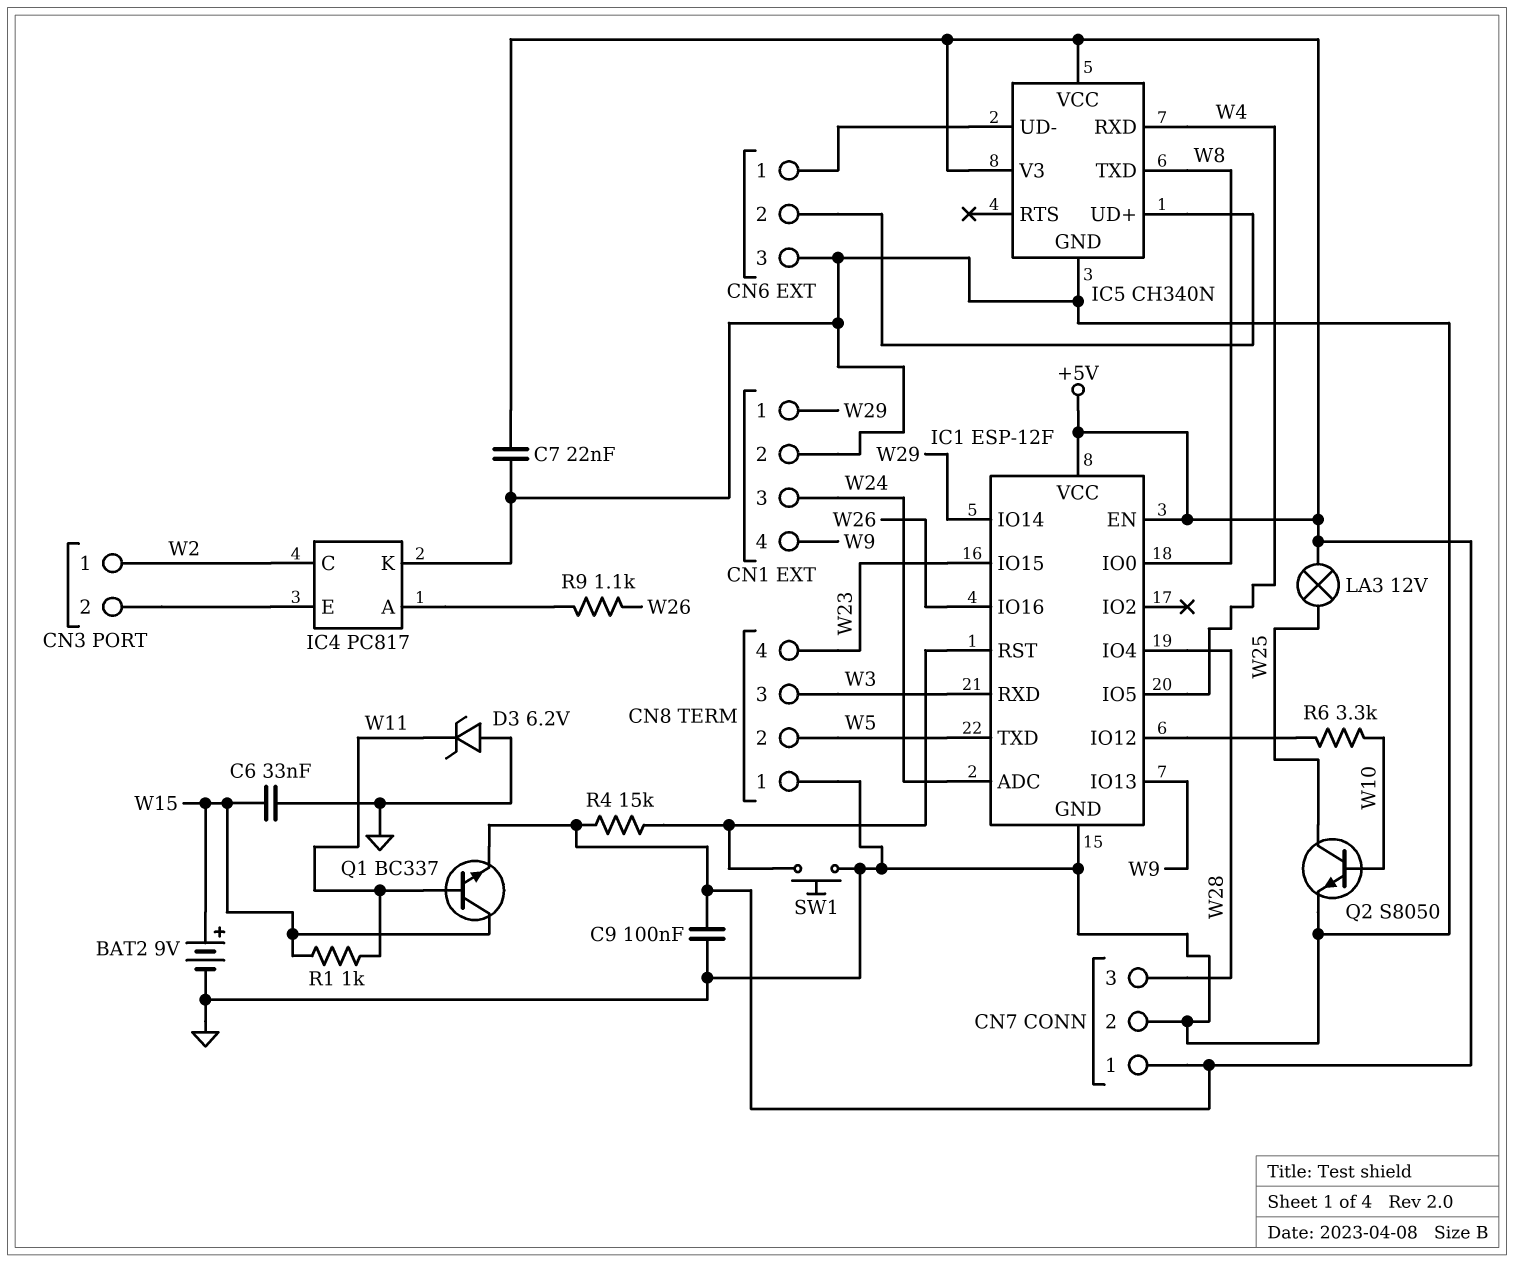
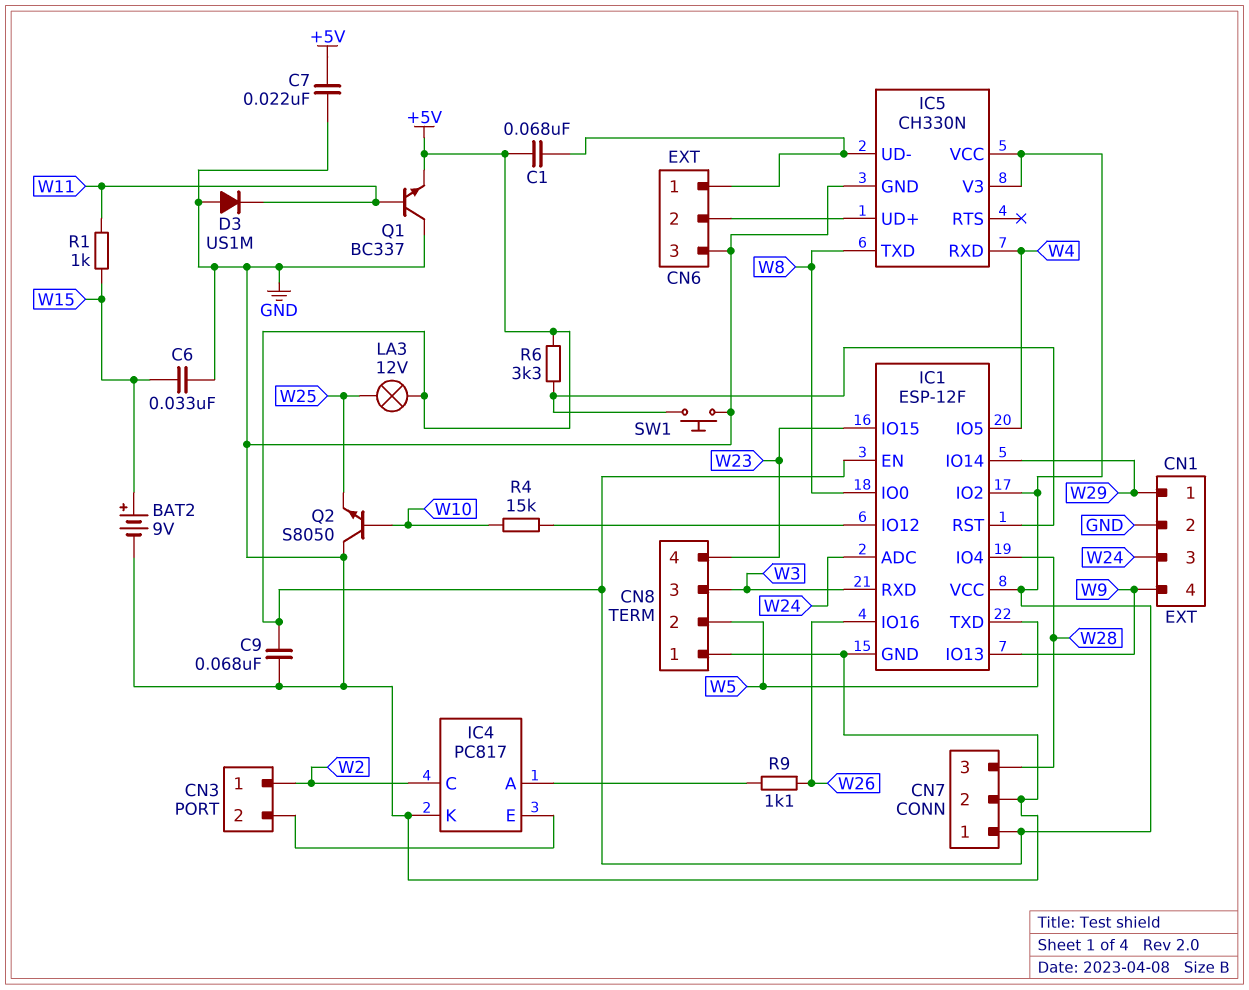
C1: none -> 68nF (+5V, CN6/1)
C9: 100nF (+5V, GND) -> 68nF (+5V, GND)
D3: zener 6.2V (A GND, K W11) -> diode US1M (A GND, K W11)
IC1 pin IO2: none -> +5V
IC5: CH340N -> CH330N
Q1: NPN BC337 (B W11, C W15, E +5V) -> NPN BC337 (B W11, C GND, E +5V)
Q2: NPN S8050 (B W10, C W25, E GND) -> NPN S8050 (B W10, C GND, E W25)
R4: 15k (+5V, IC1/RST) -> 15k (IC1/IO12, W10)
R6: 3.3k (IC1/IO12, W10) -> 3.3k (+5V, IC1/RST)

